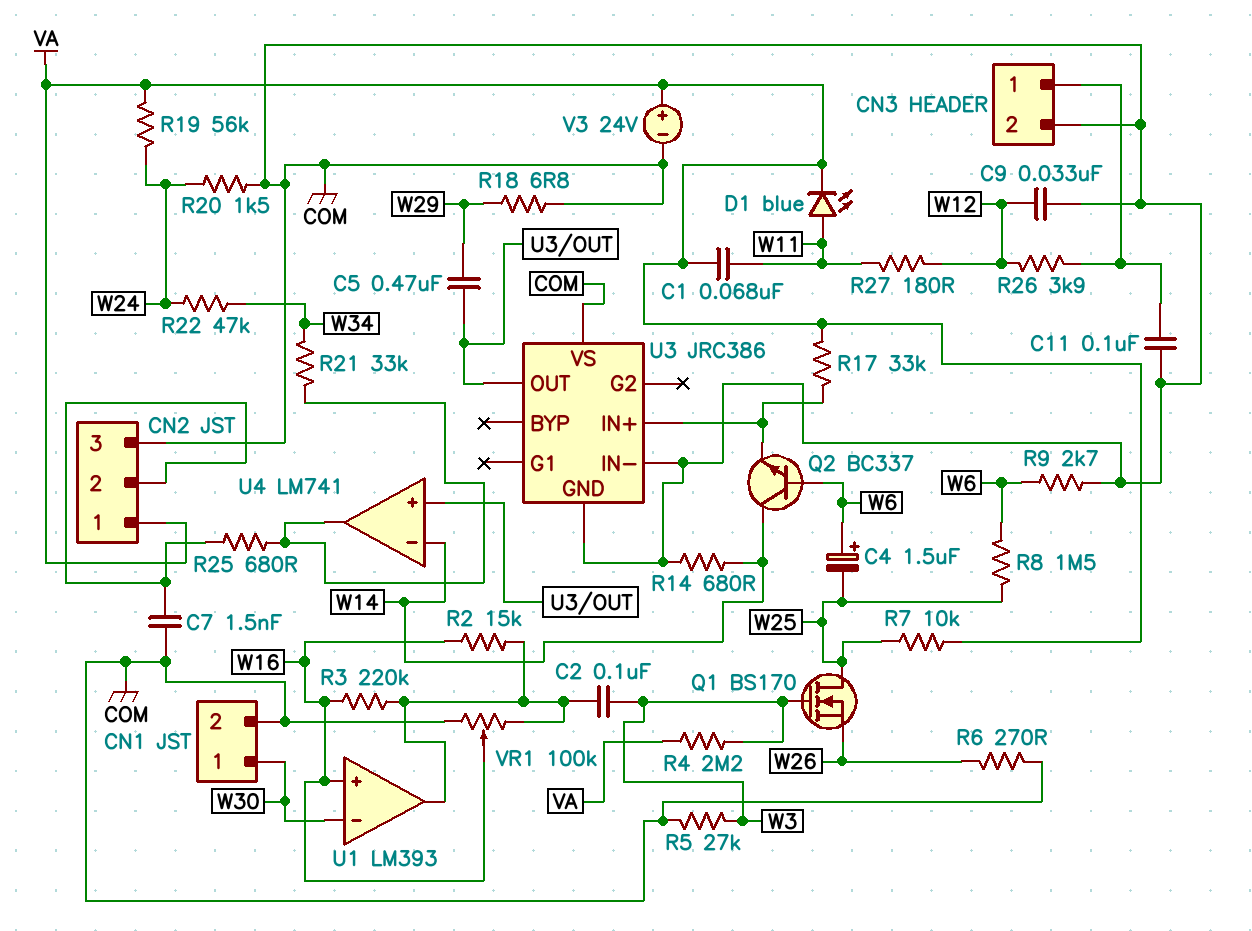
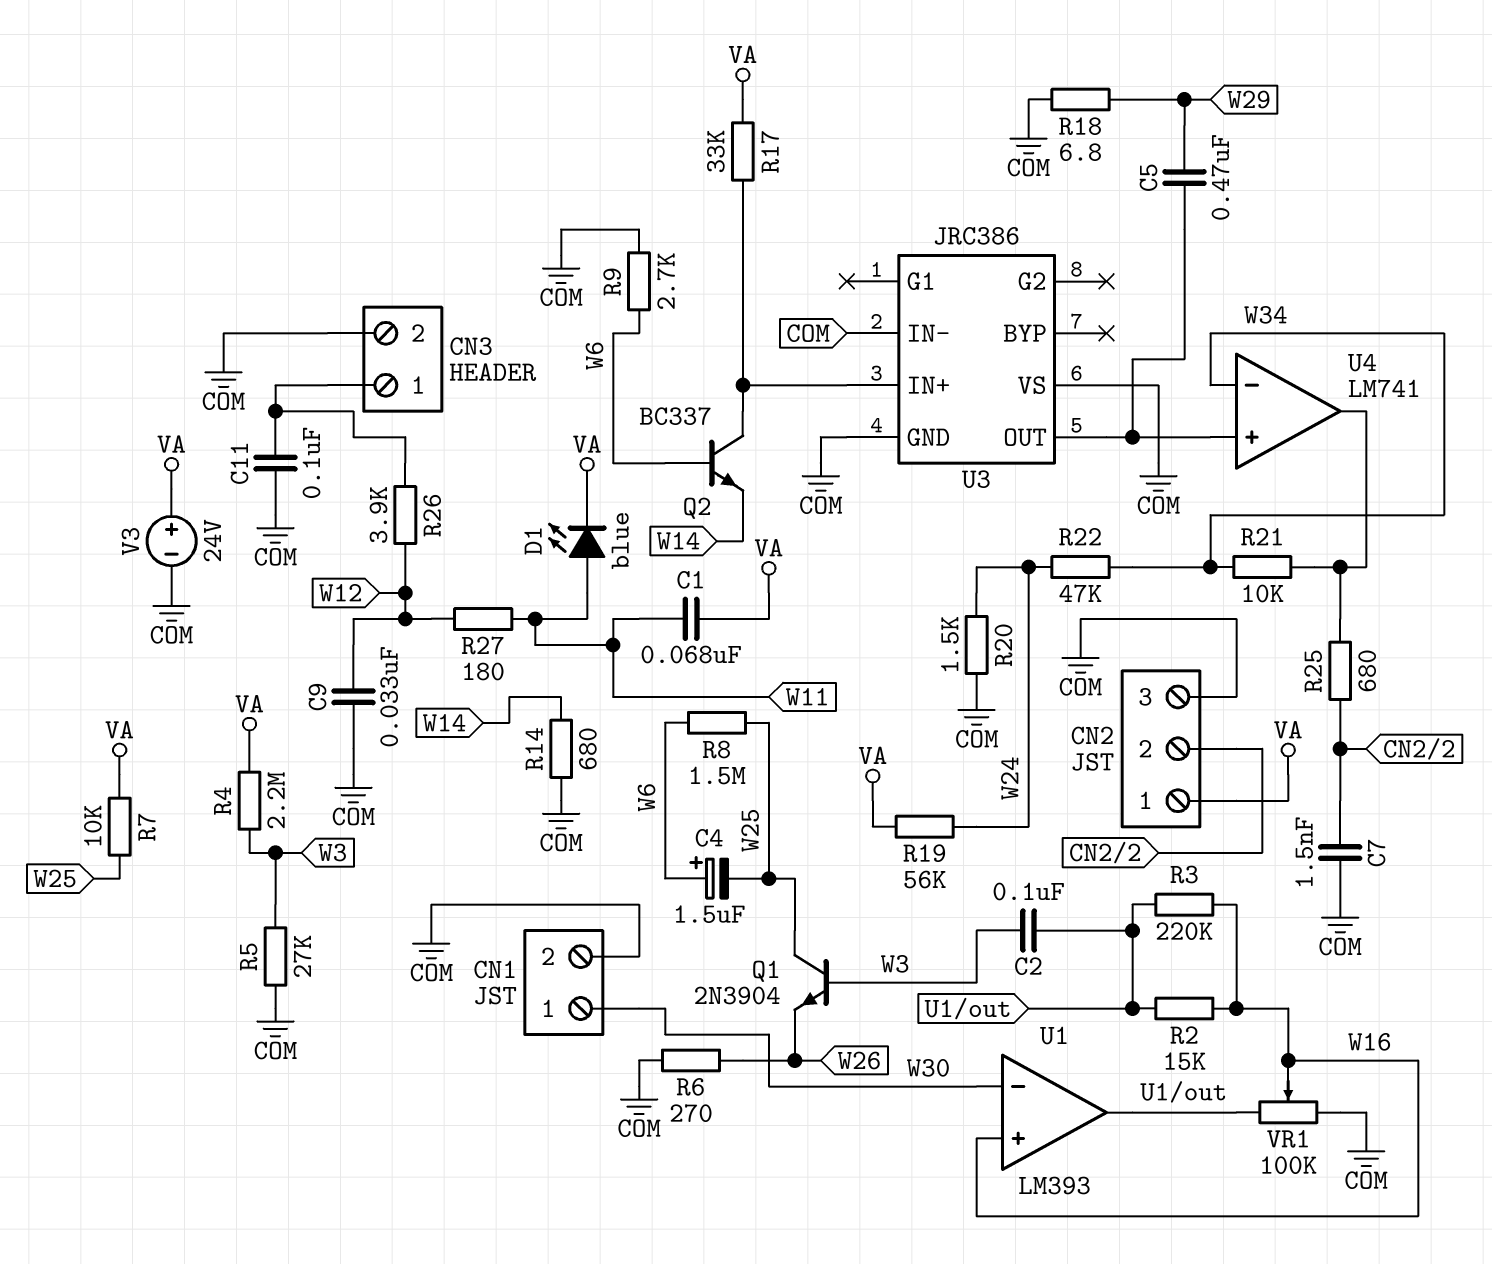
Q1: NMOS BS170 (G W3, D W25, S W26) -> NPN 2N3904 (B W3, C W25, E W26)
Q2: NPN BC337 (B W6, C W14, E U3/IN+) -> NPN BC337 (B W6, C U3/IN+, E W14)
R21: 33k (U4/out, W34) -> 10k (U4/out, W34)
U4 pin in-: W14 -> W34

